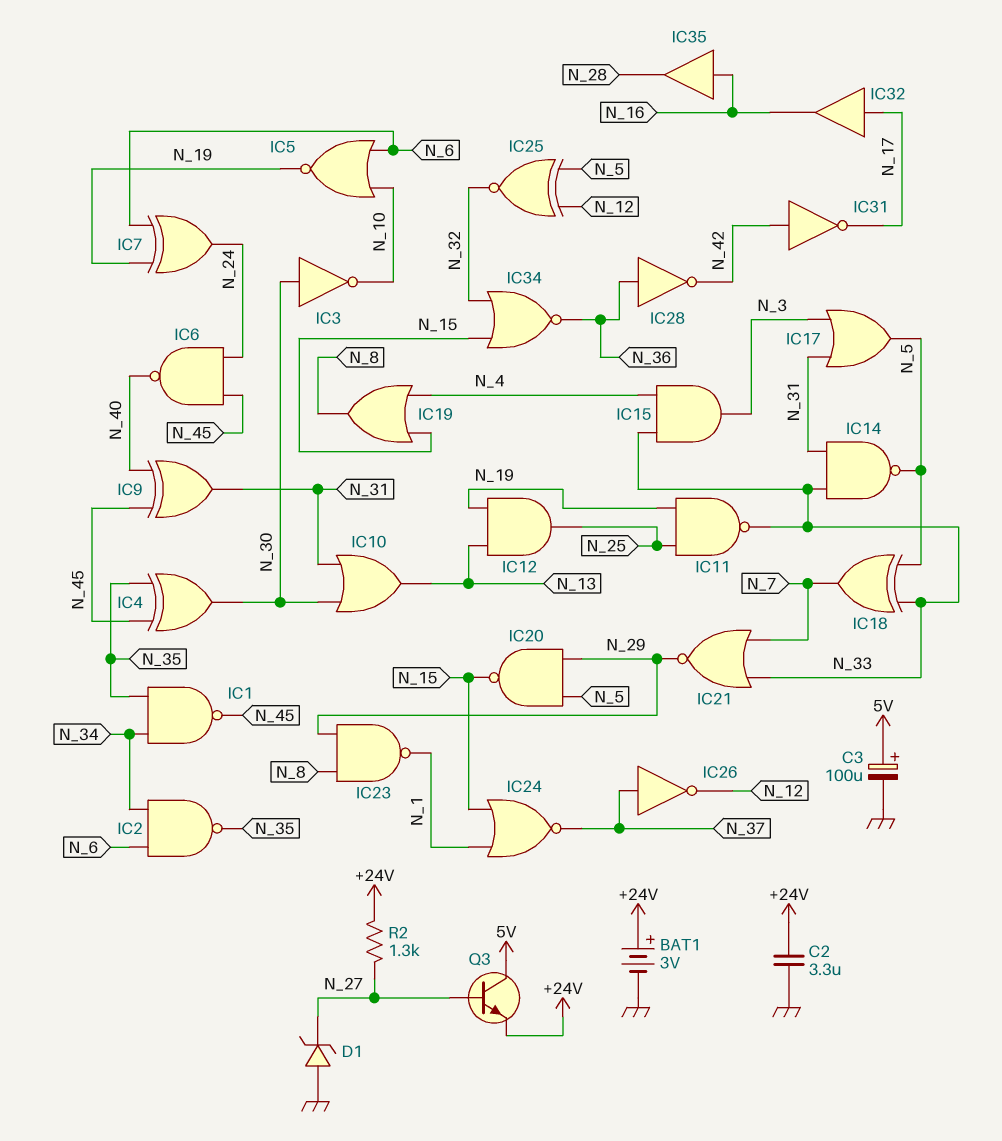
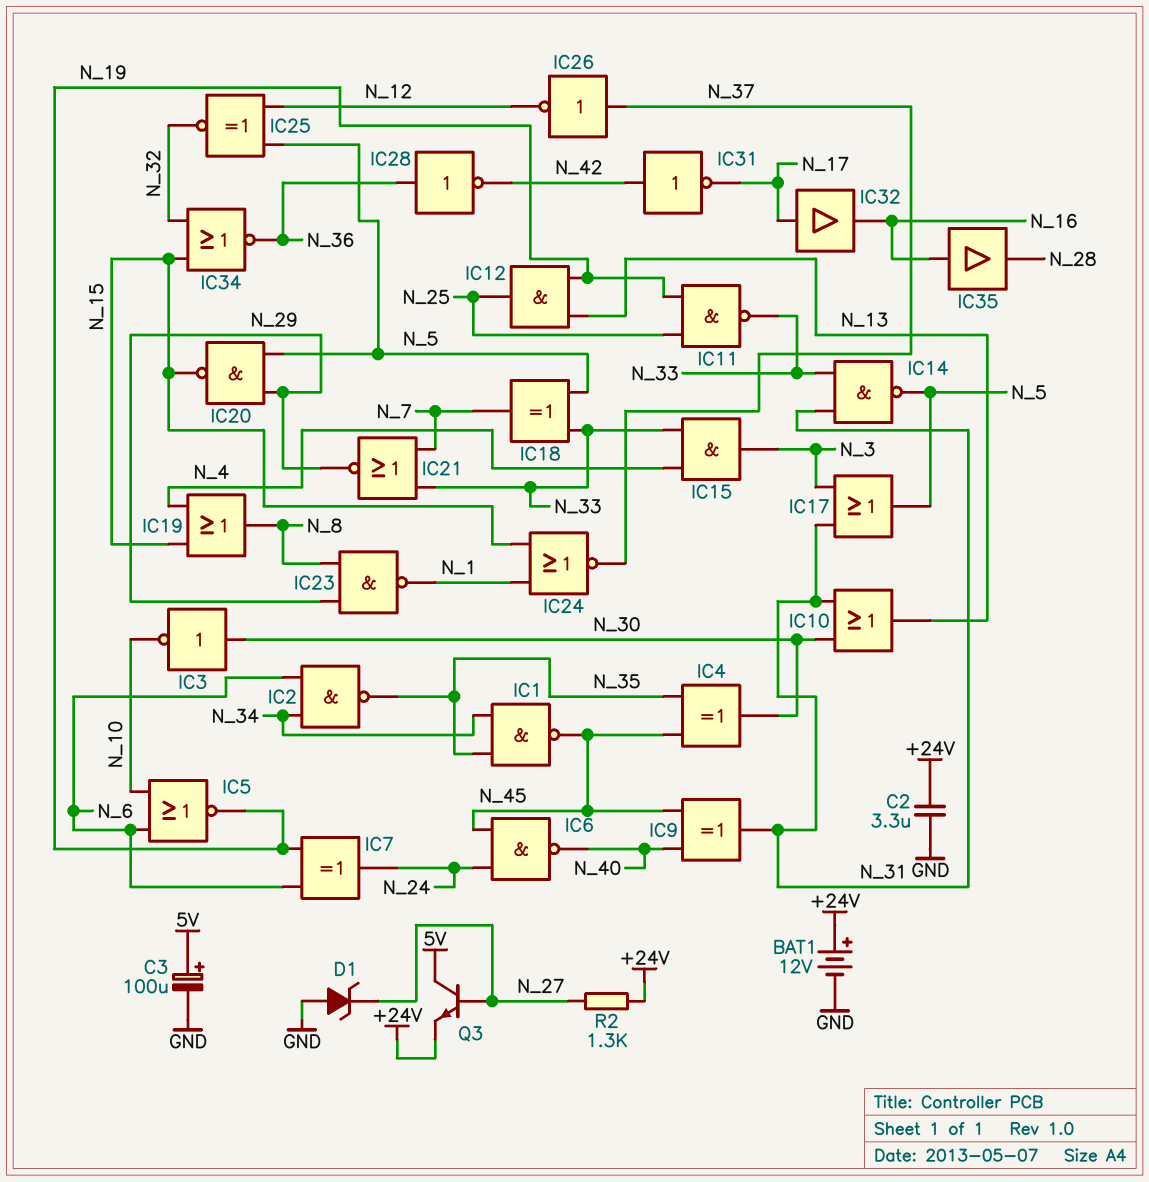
BAT1: 3V (plus +24V, minus GND) -> 12V (plus +24V, minus GND)

